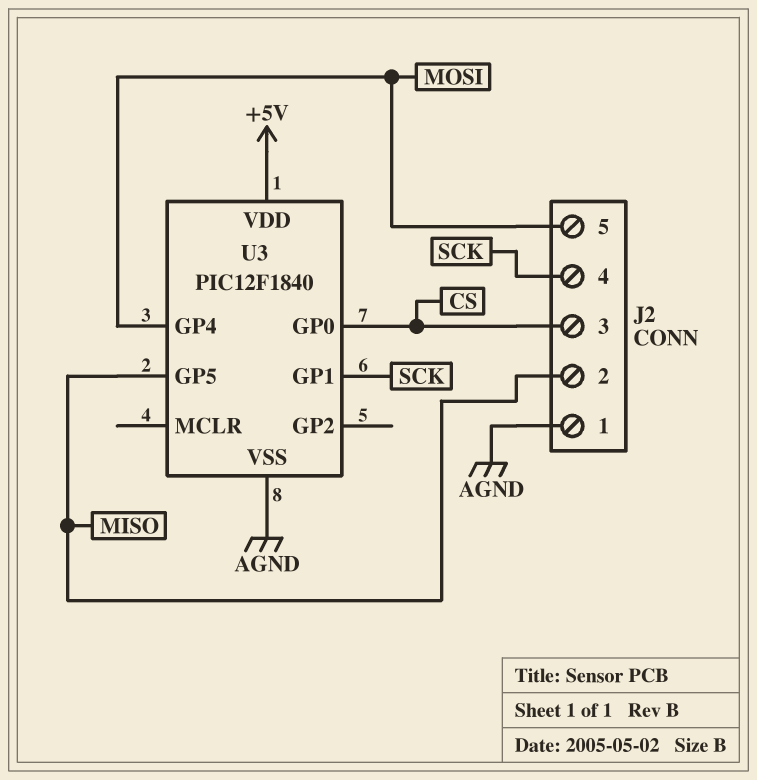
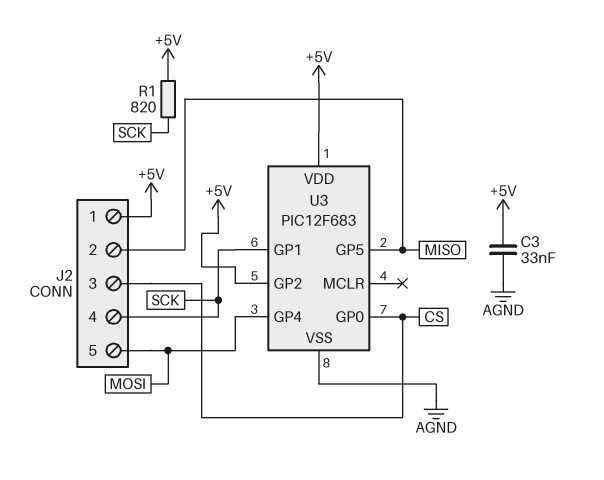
C3: none -> 33nF (+5V, AGND)
J2 pin 1: AGND -> +5V
R1: none -> 820 (+5V, SCK)
U3: PIC12F1840 -> PIC12F683
U3 pin GP2: none -> +5V

